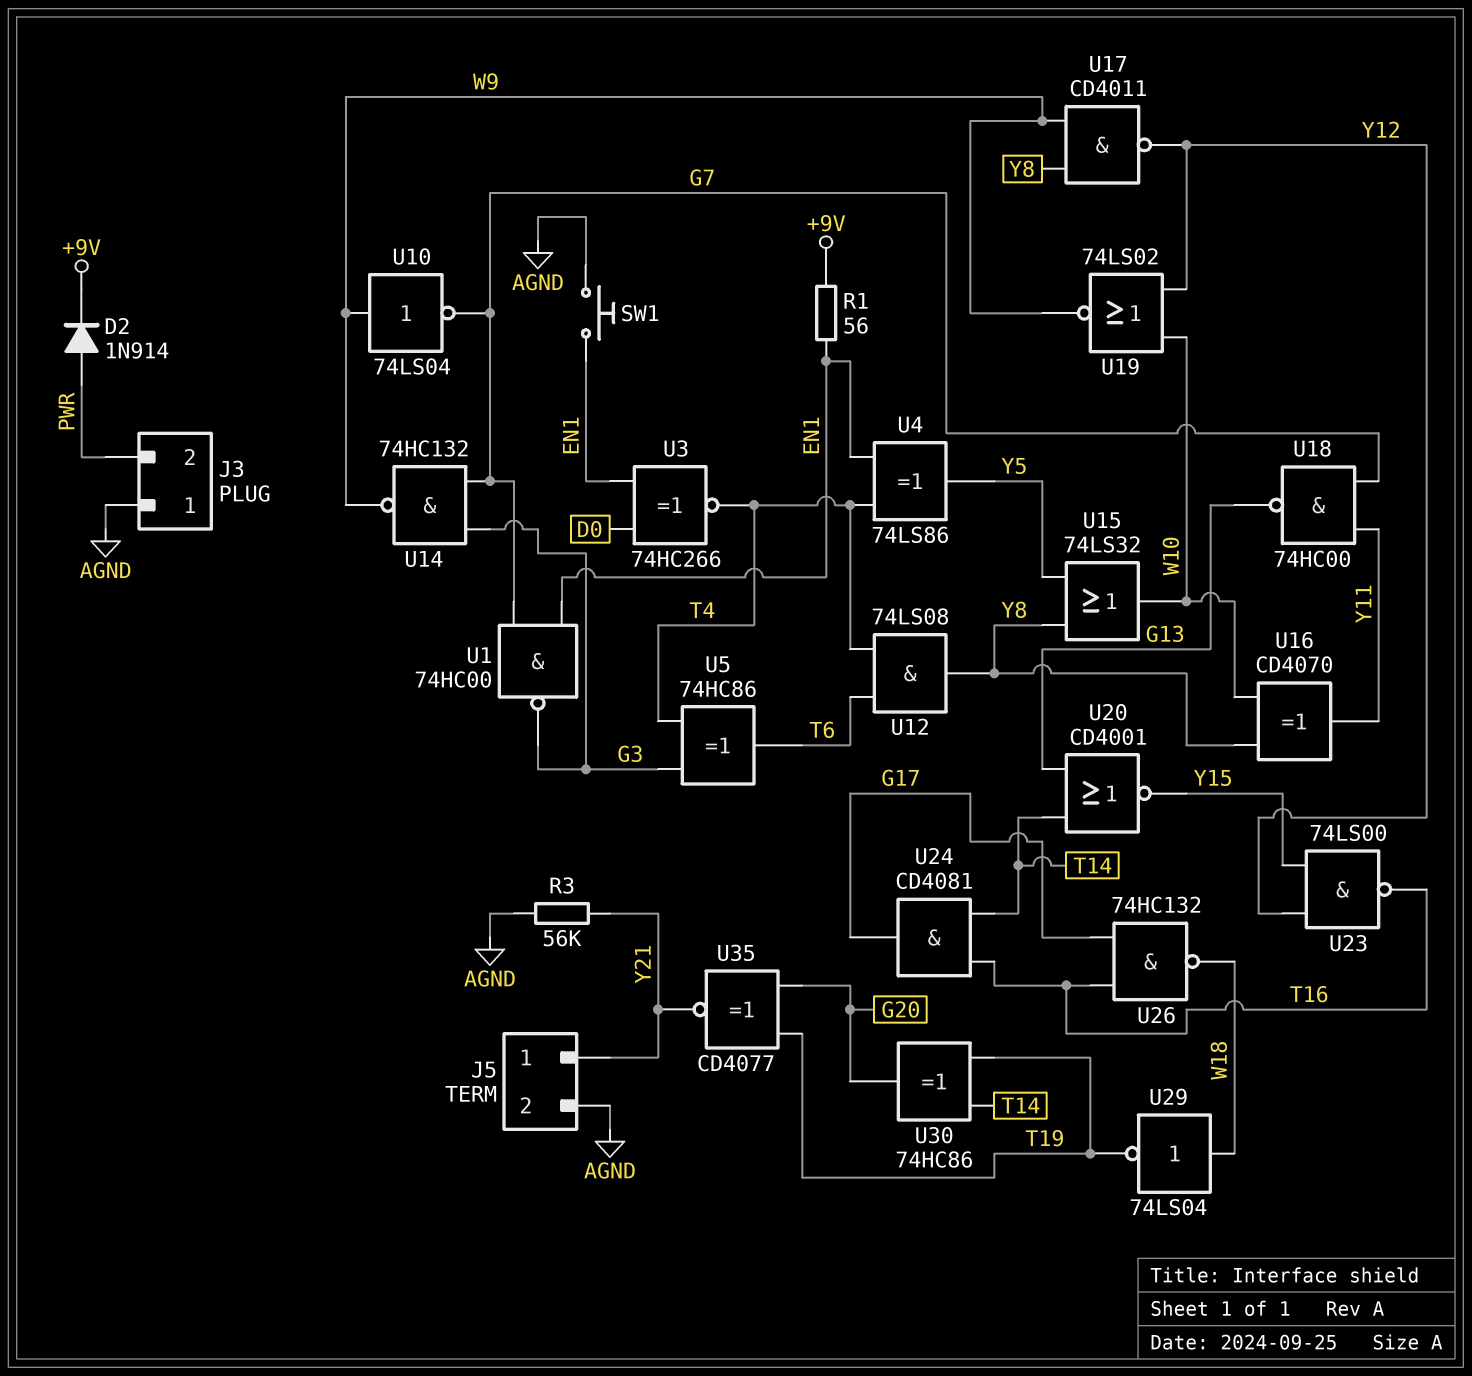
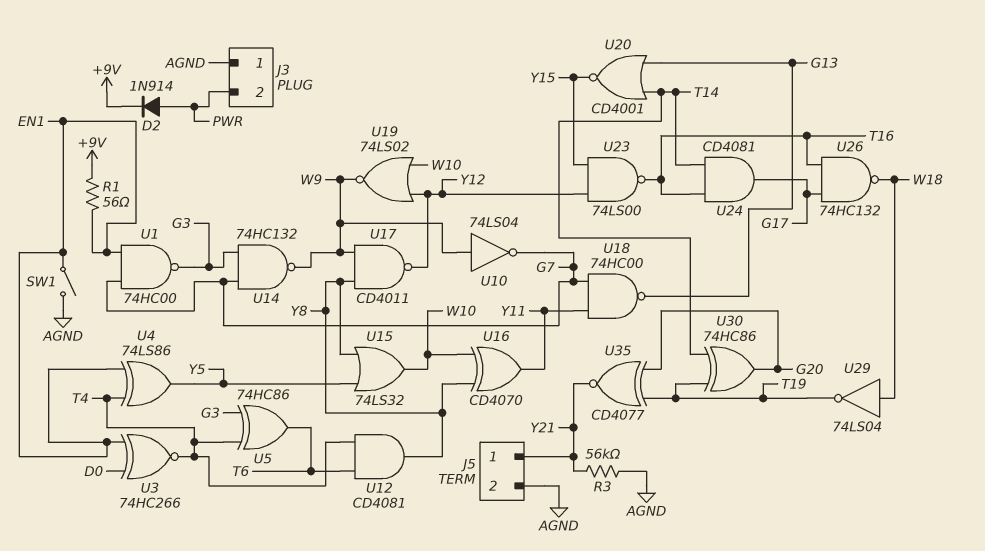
SW1: button (AGND, EN1) -> switch (AGND, EN1)
U12: AND 74LS08 (in T4, in T6, out Y8) -> AND CD4081 (in T4, in T6, out Y8)

